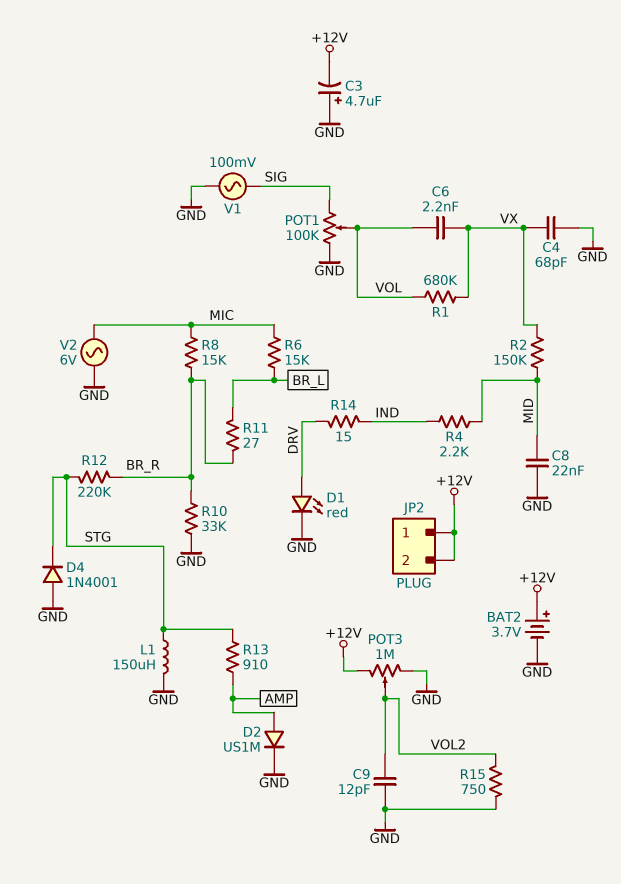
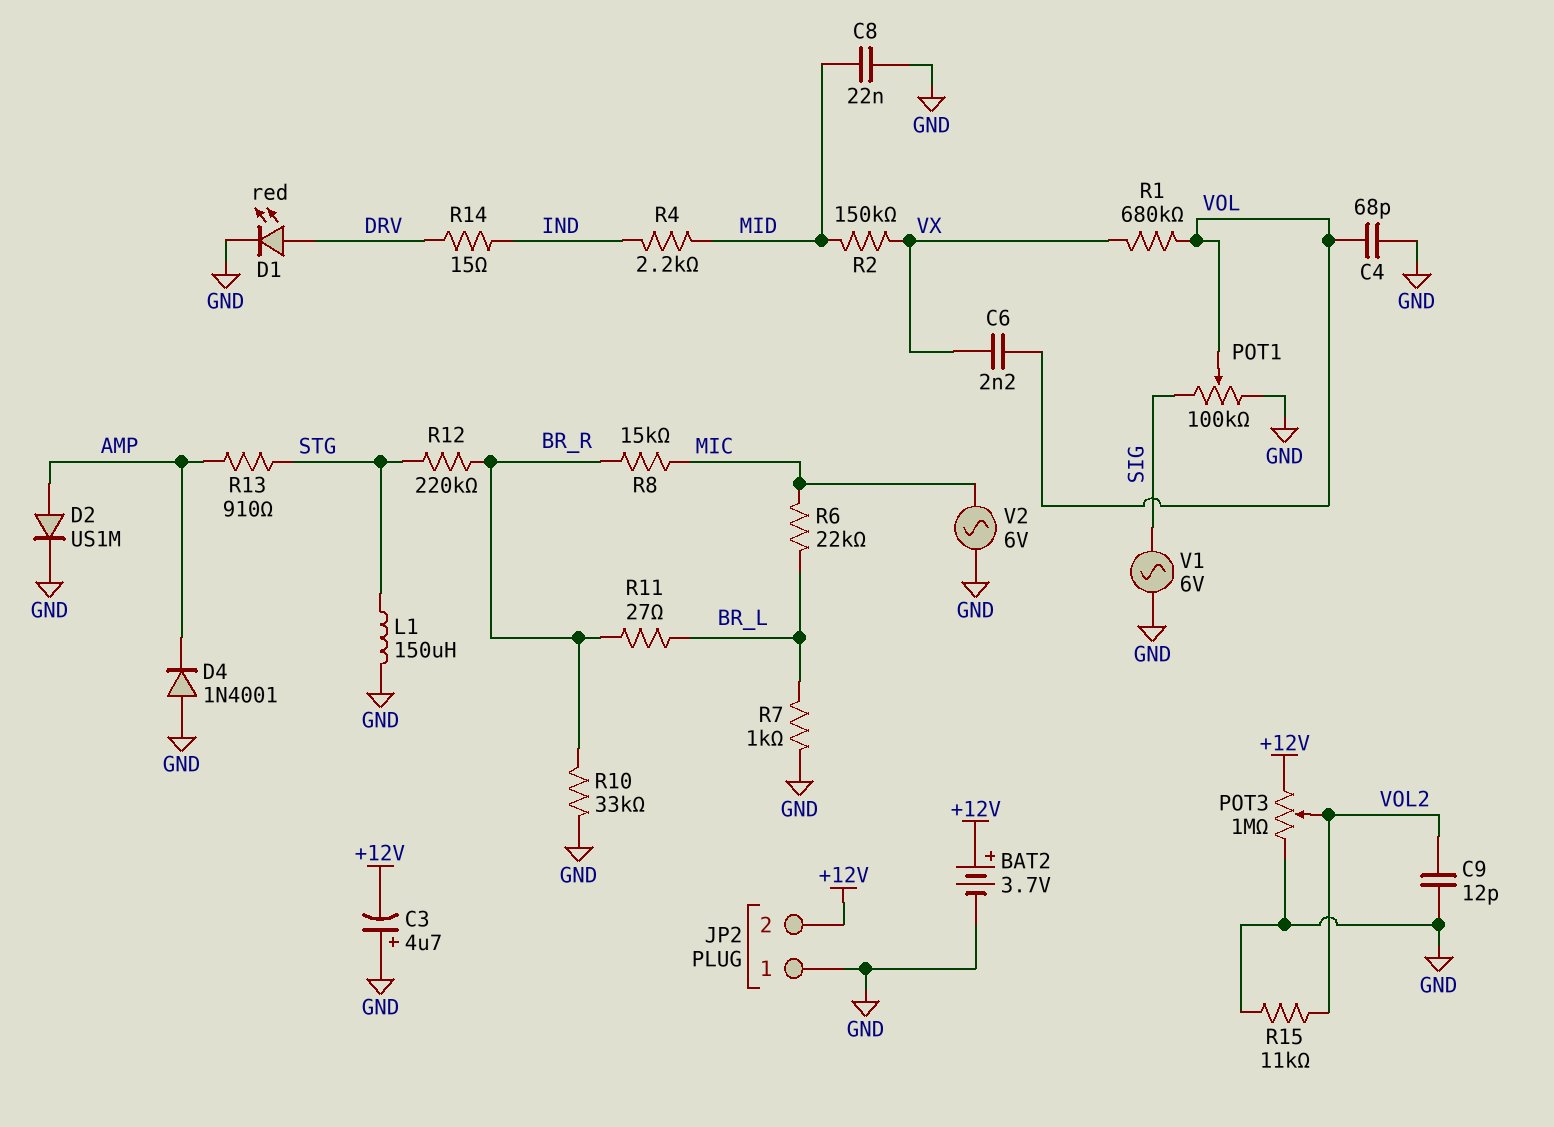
C4: 68pF (GND, VX) -> 68pF (GND, VOL)
D4: diode 1N4001 (A GND, K STG) -> diode 1N4001 (A GND, K AMP)
JP2 pin 1: +12V -> GND
R6: 15k (BR_L, MIC) -> 22k (BR_L, MIC)
R7: none -> 1k (BR_L, GND)
R15: 750 (GND, VOL2) -> 11k (GND, VOL2)
V1: AC 100mV (GND, SIG) -> AC 6V (GND, SIG)

